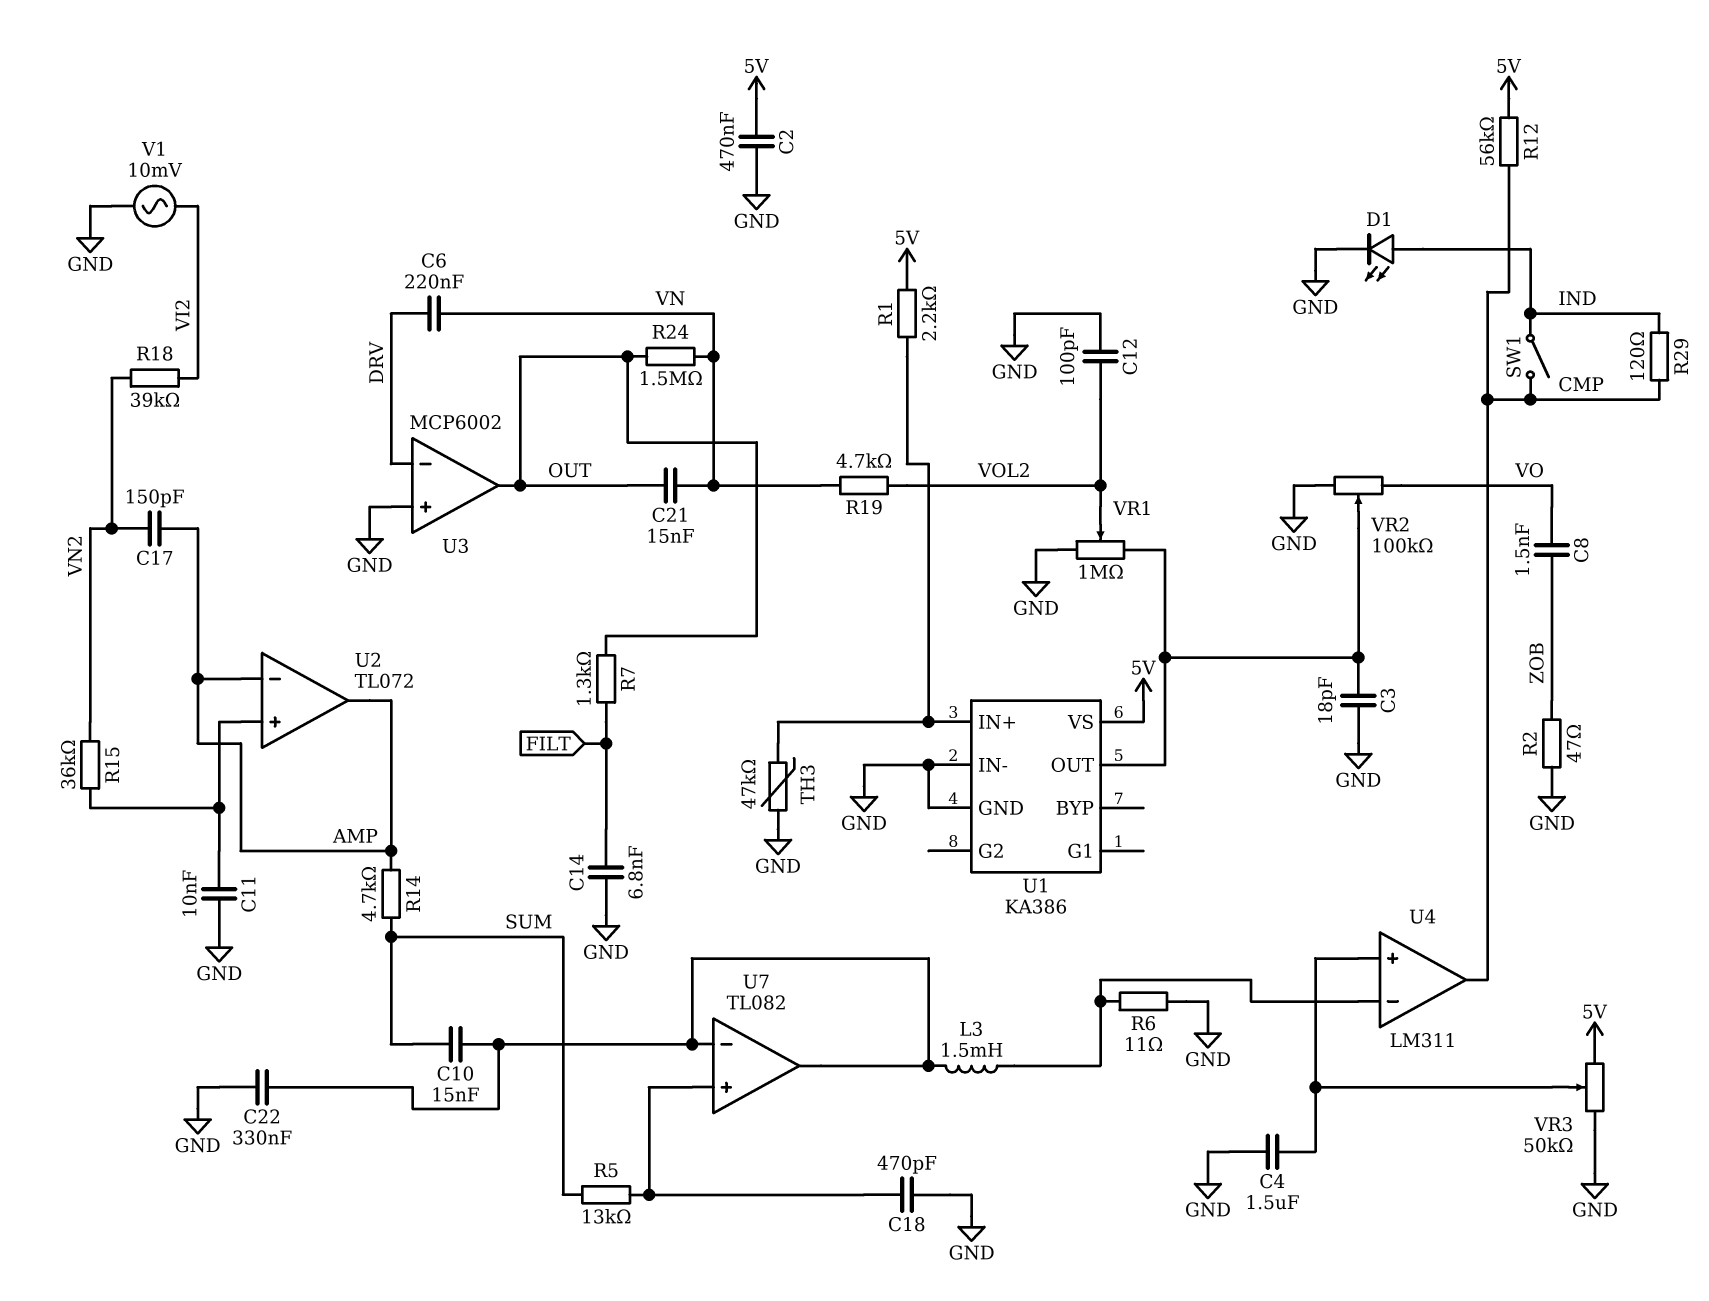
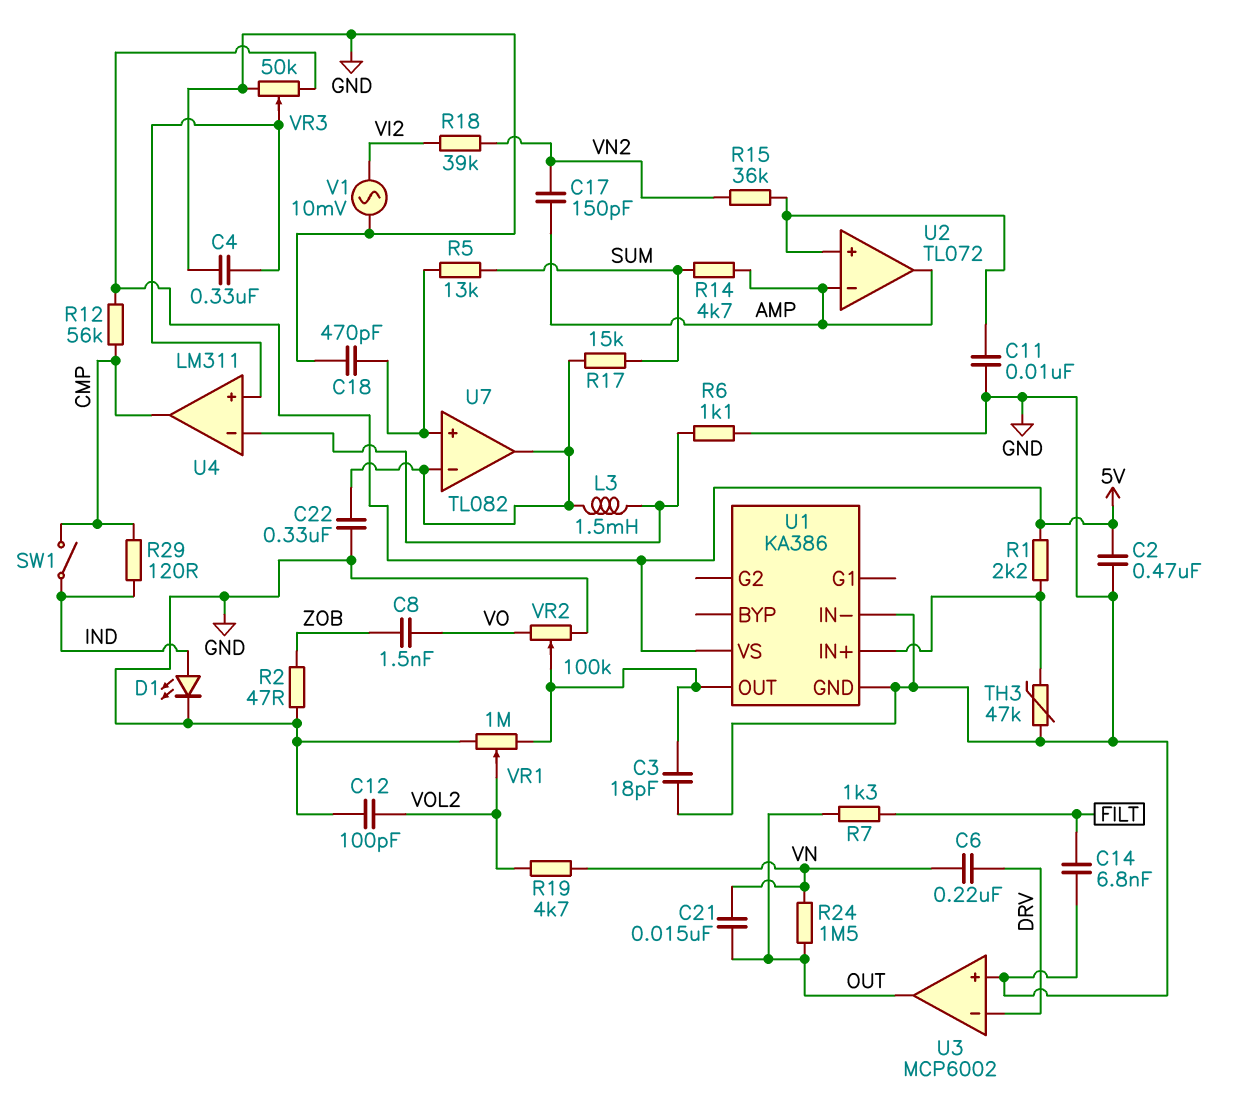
C4: 1.5uF (GND, U4/in+) -> 330nF (GND, U4/in+)
C10: 15nF (SUM, U7/in-) -> none
R6: 11 (GND, U4/in-) -> 1.1k (GND, U4/in-)
R17: none -> 15k (SUM, U7/in-)

